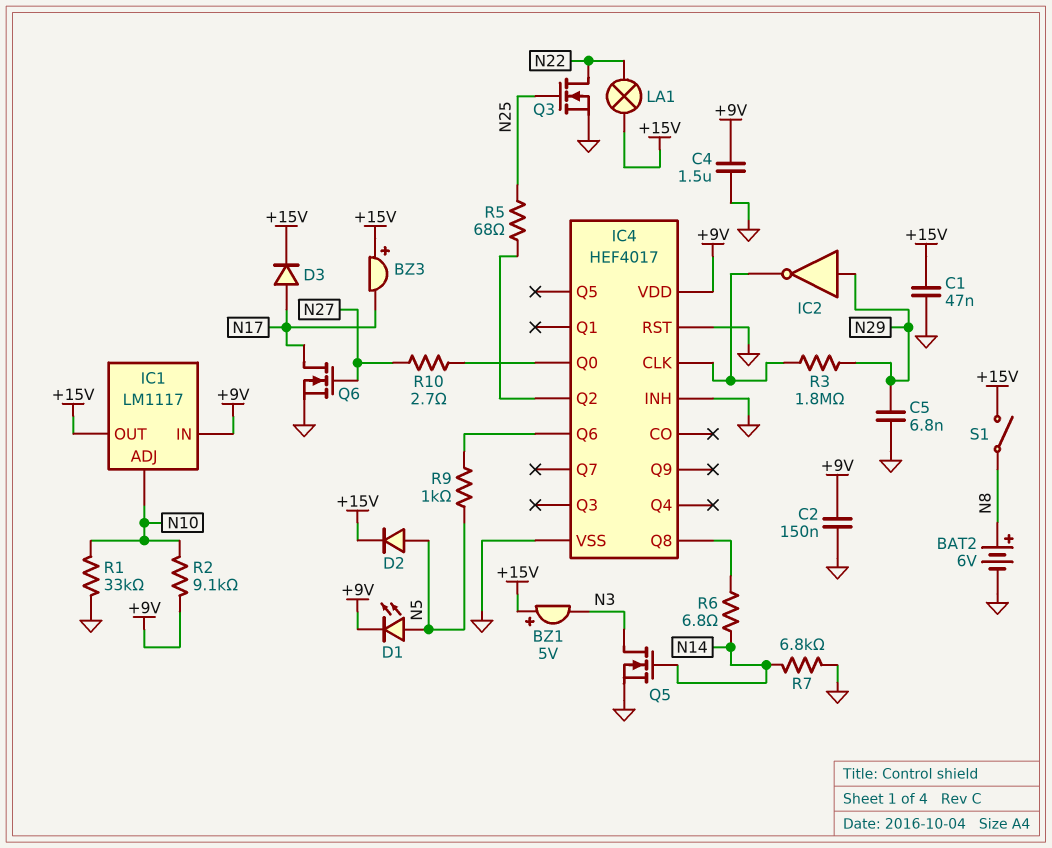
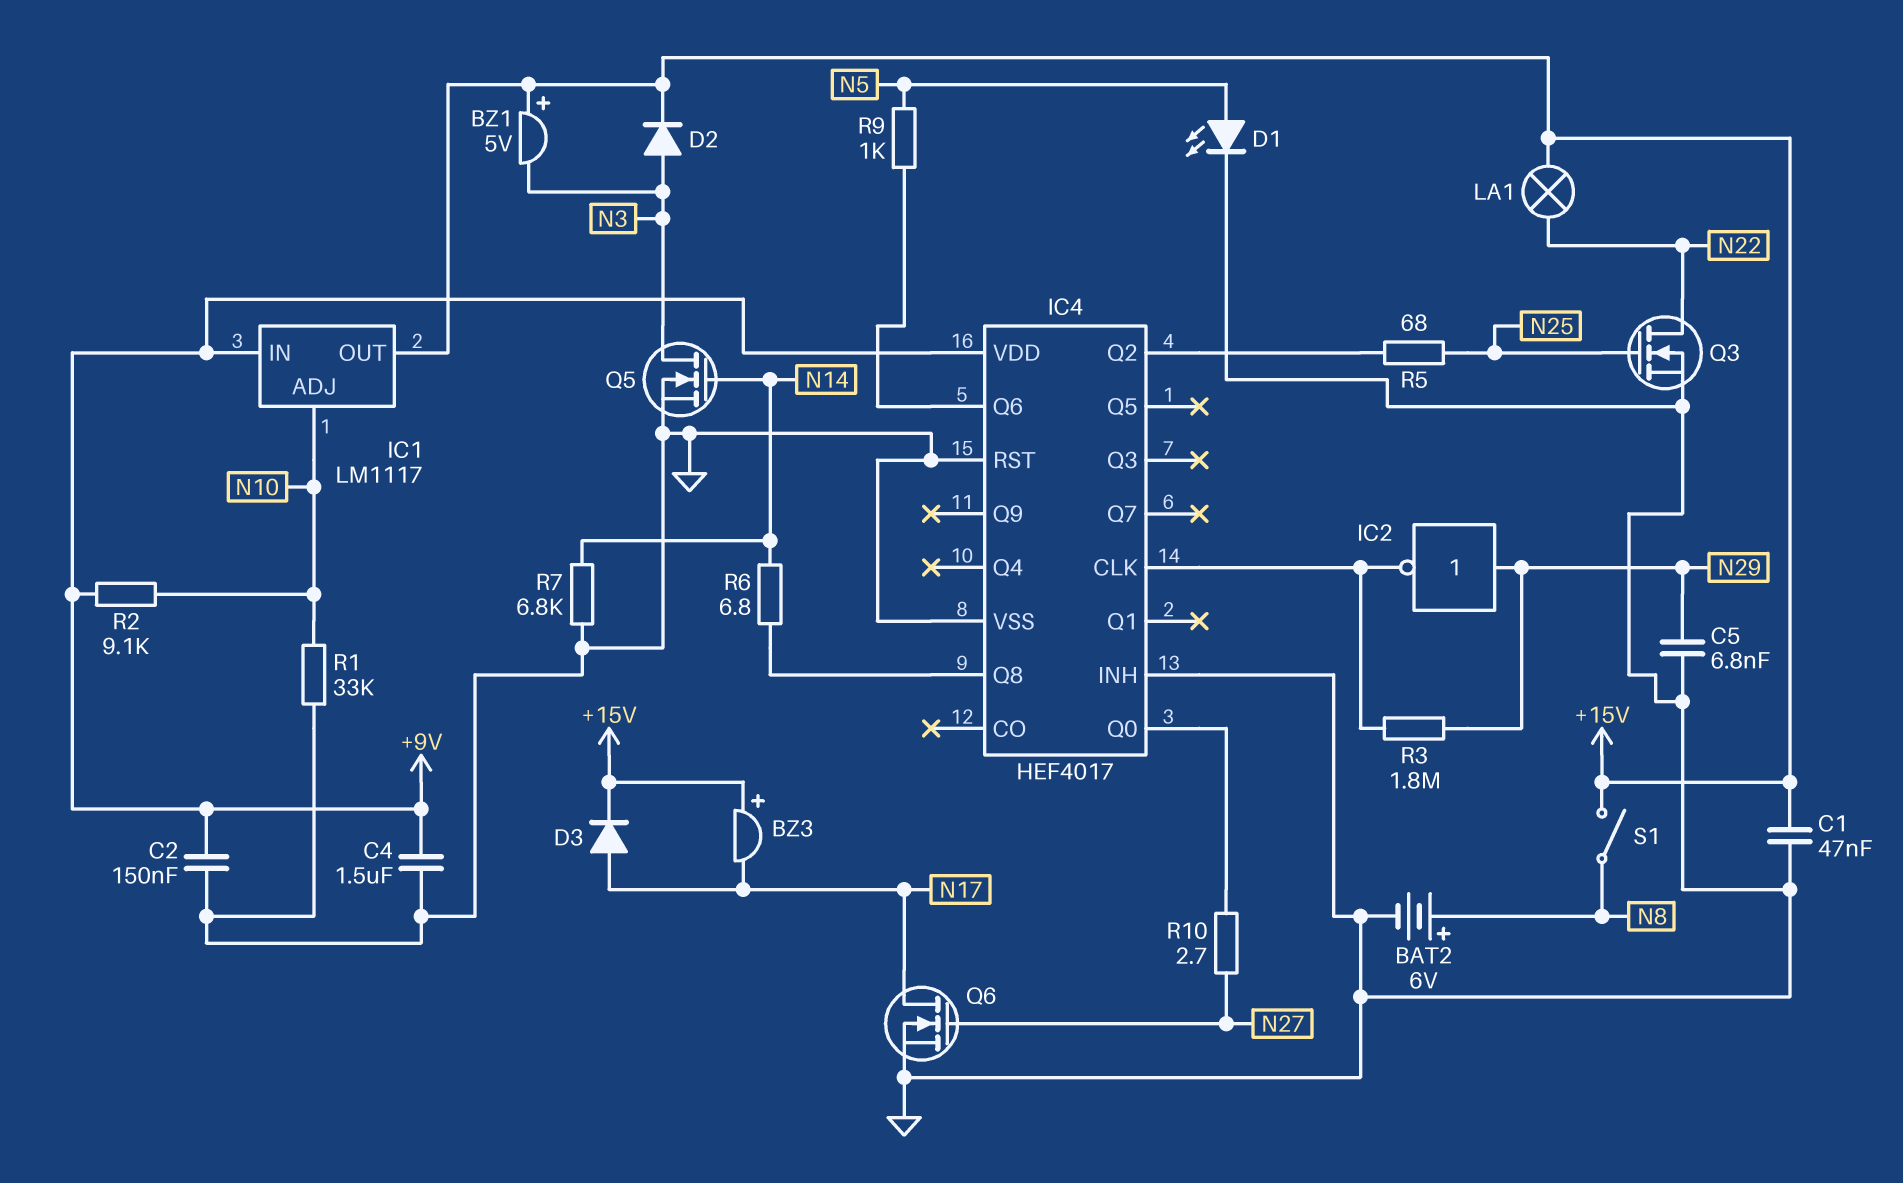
D1: LED (A N5, K +9V) -> LED (A N5, K GND)
D2: diode (A N5, K +15V) -> diode (A N3, K +15V)

